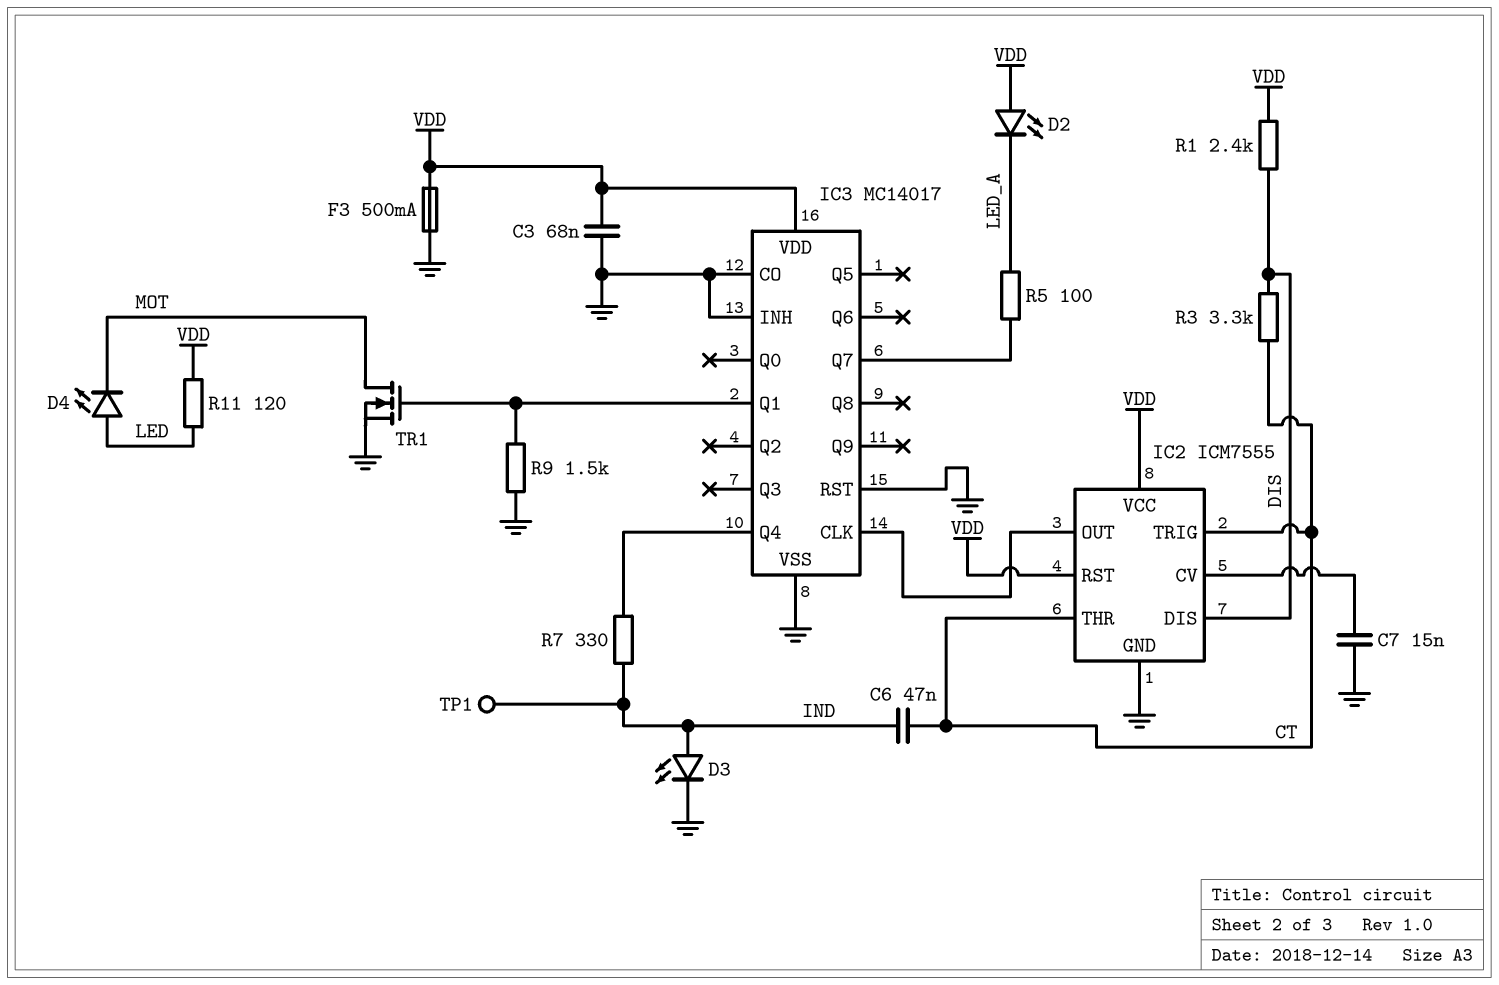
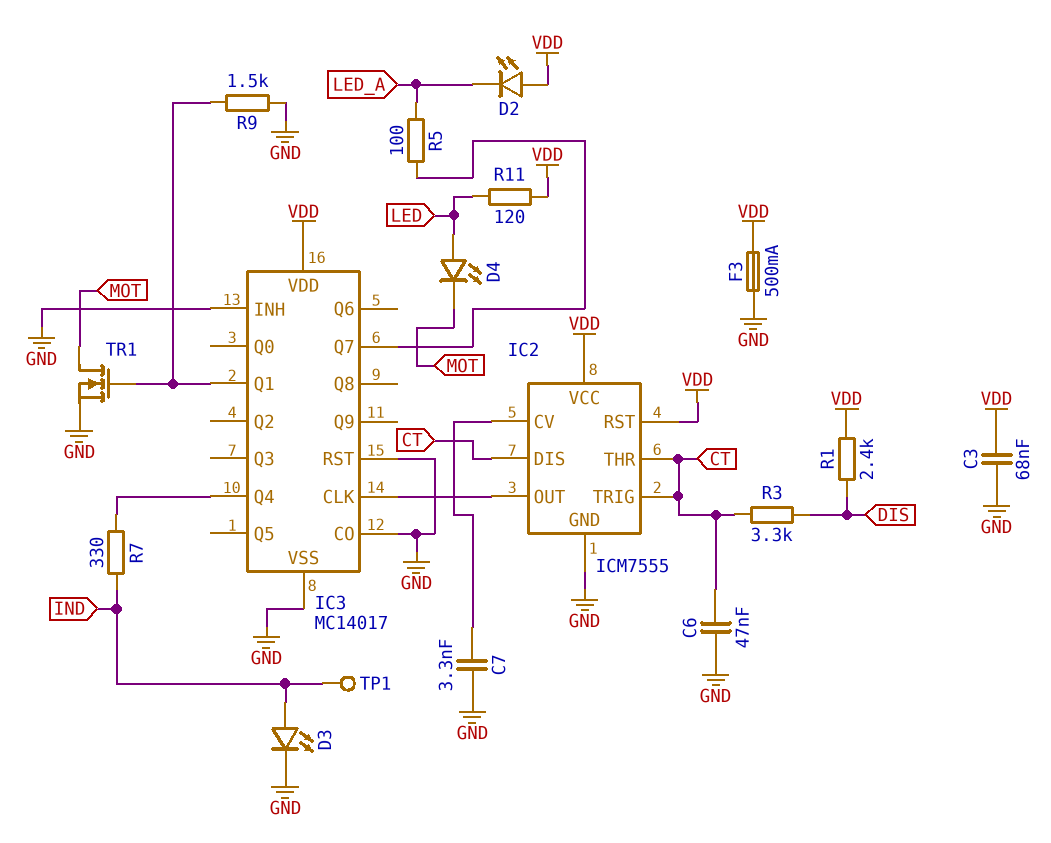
C6: 47nF (CT, IND) -> 47nF (CT, GND)
C7: 15nF (GND, IC2/CV) -> 3.3nF (GND, IC2/CV)
IC2 pin DIS: DIS -> CT

